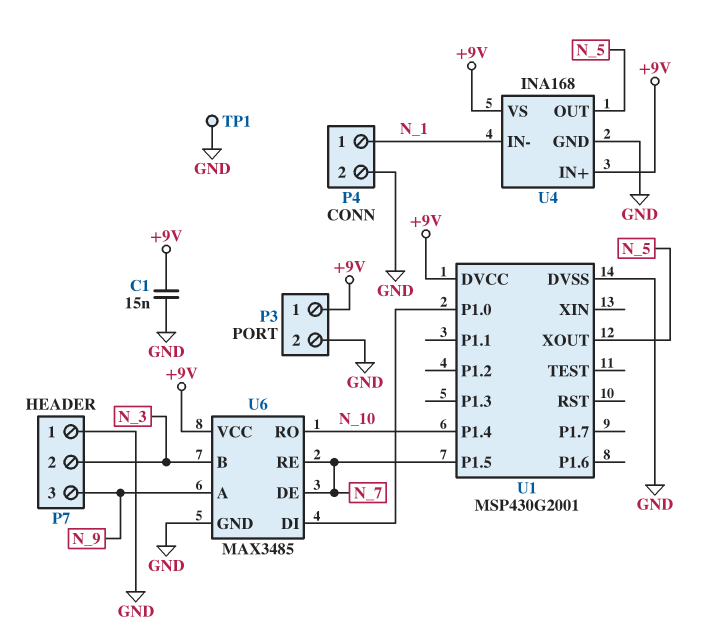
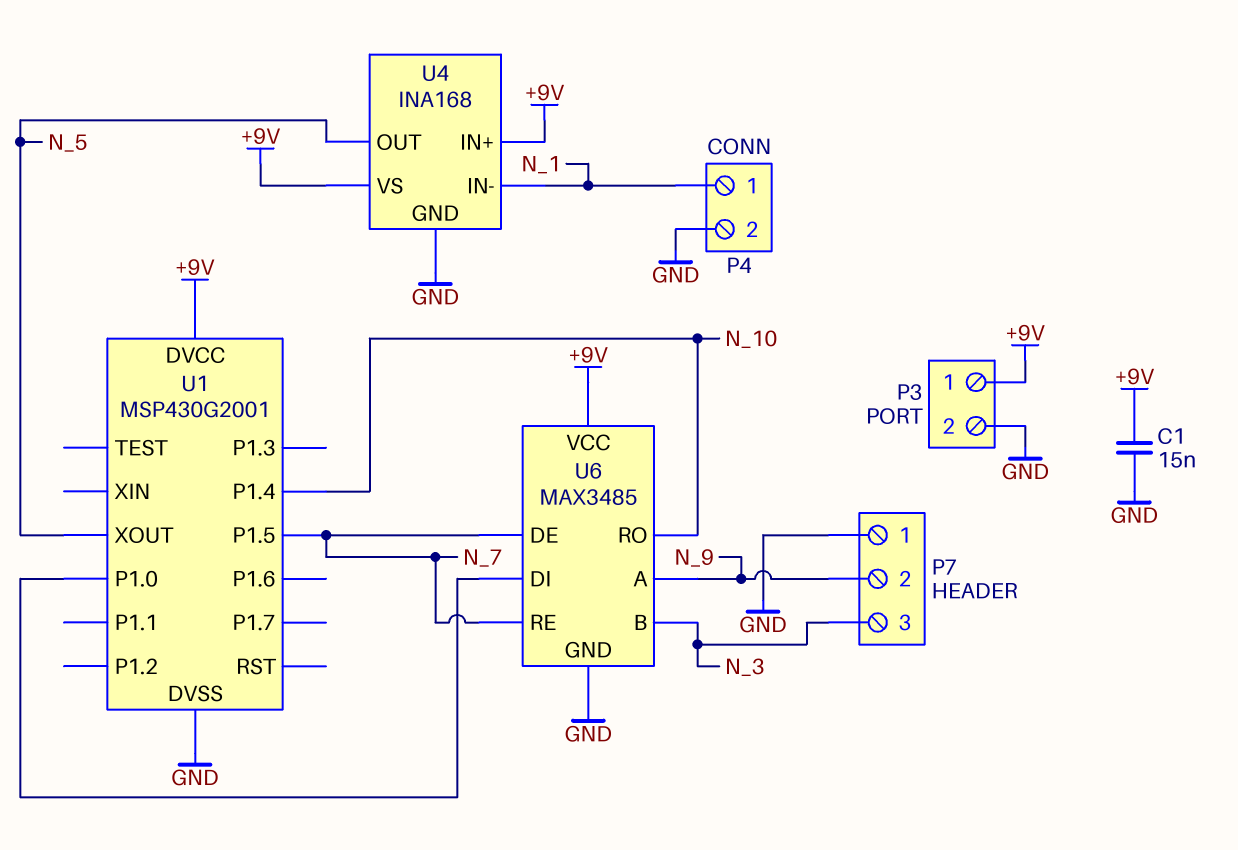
P7 pin 2: N_3 -> N_9
P7 pin 3: N_9 -> N_3
TP1: test point (GND) -> none

